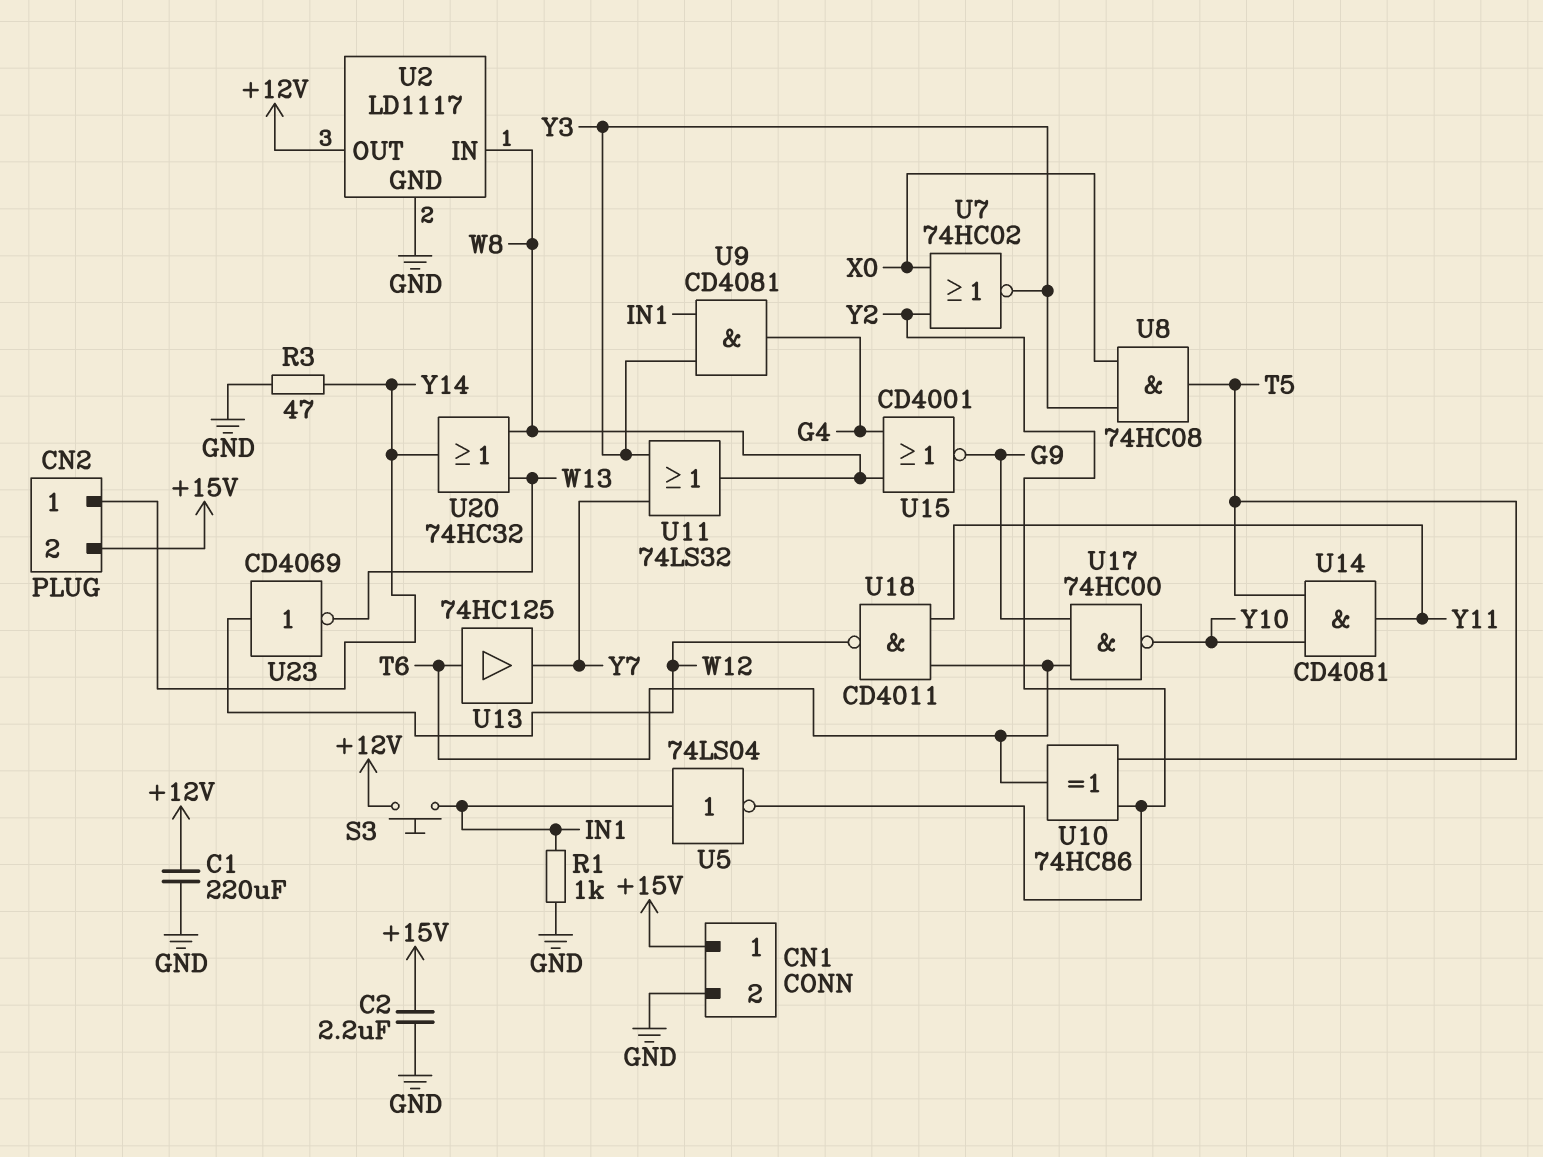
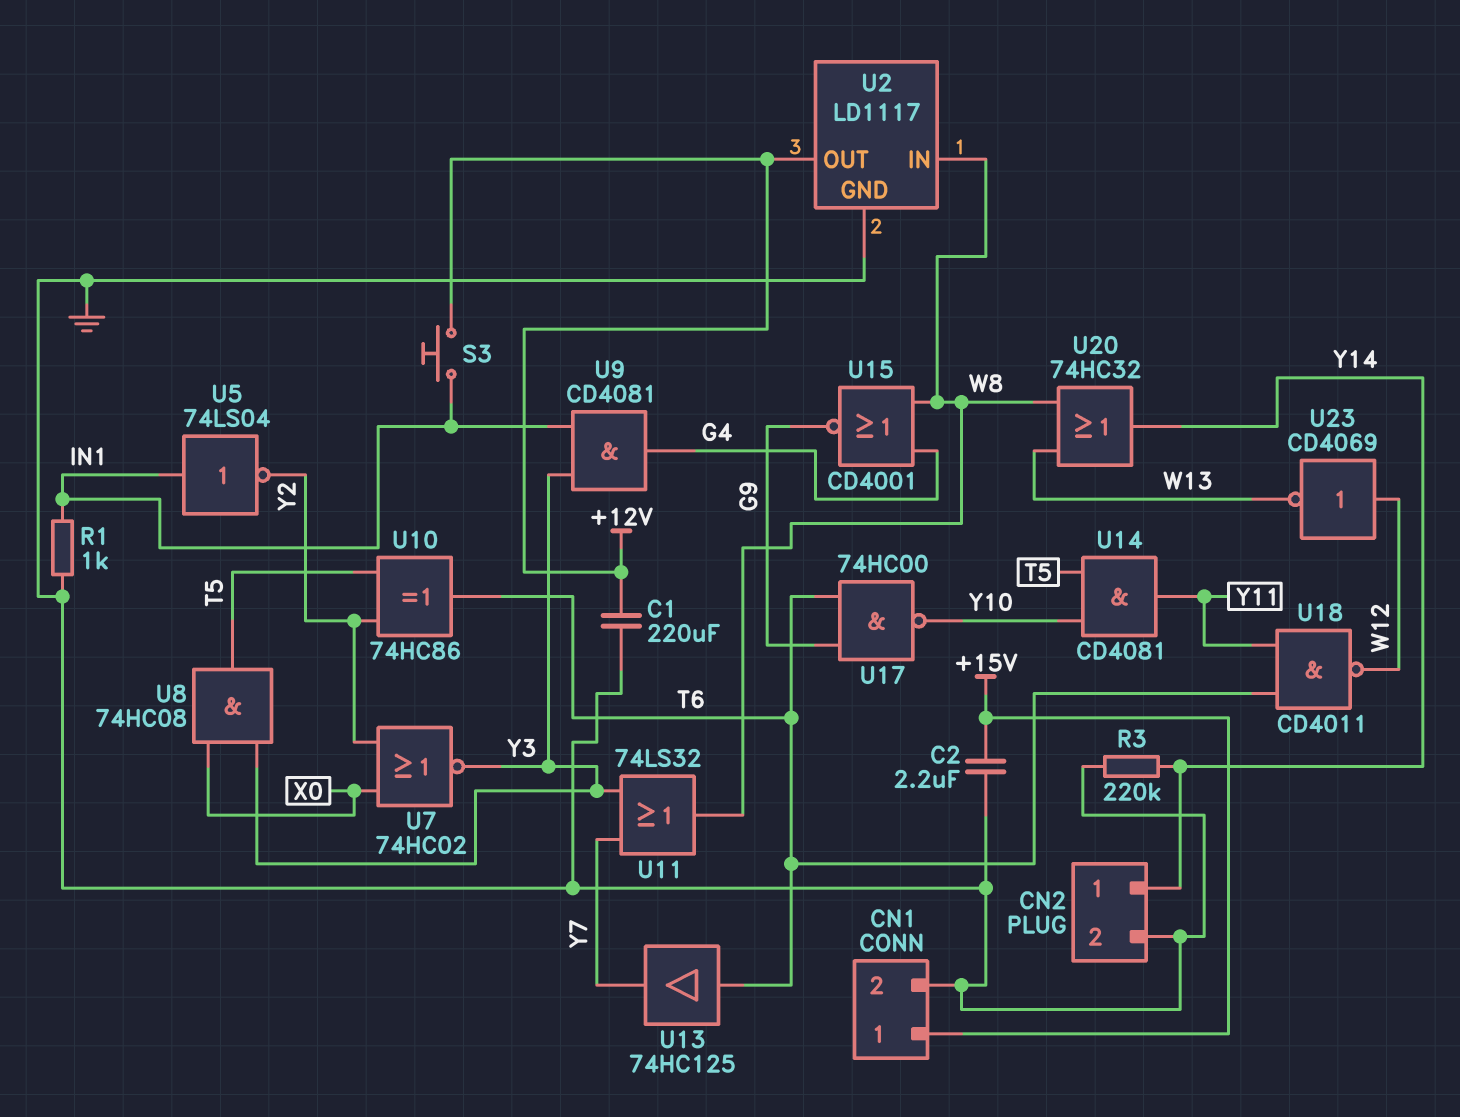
CN2 pin 2: +15V -> GND
R3: 47 (GND, Y14) -> 220k (GND, Y14)

